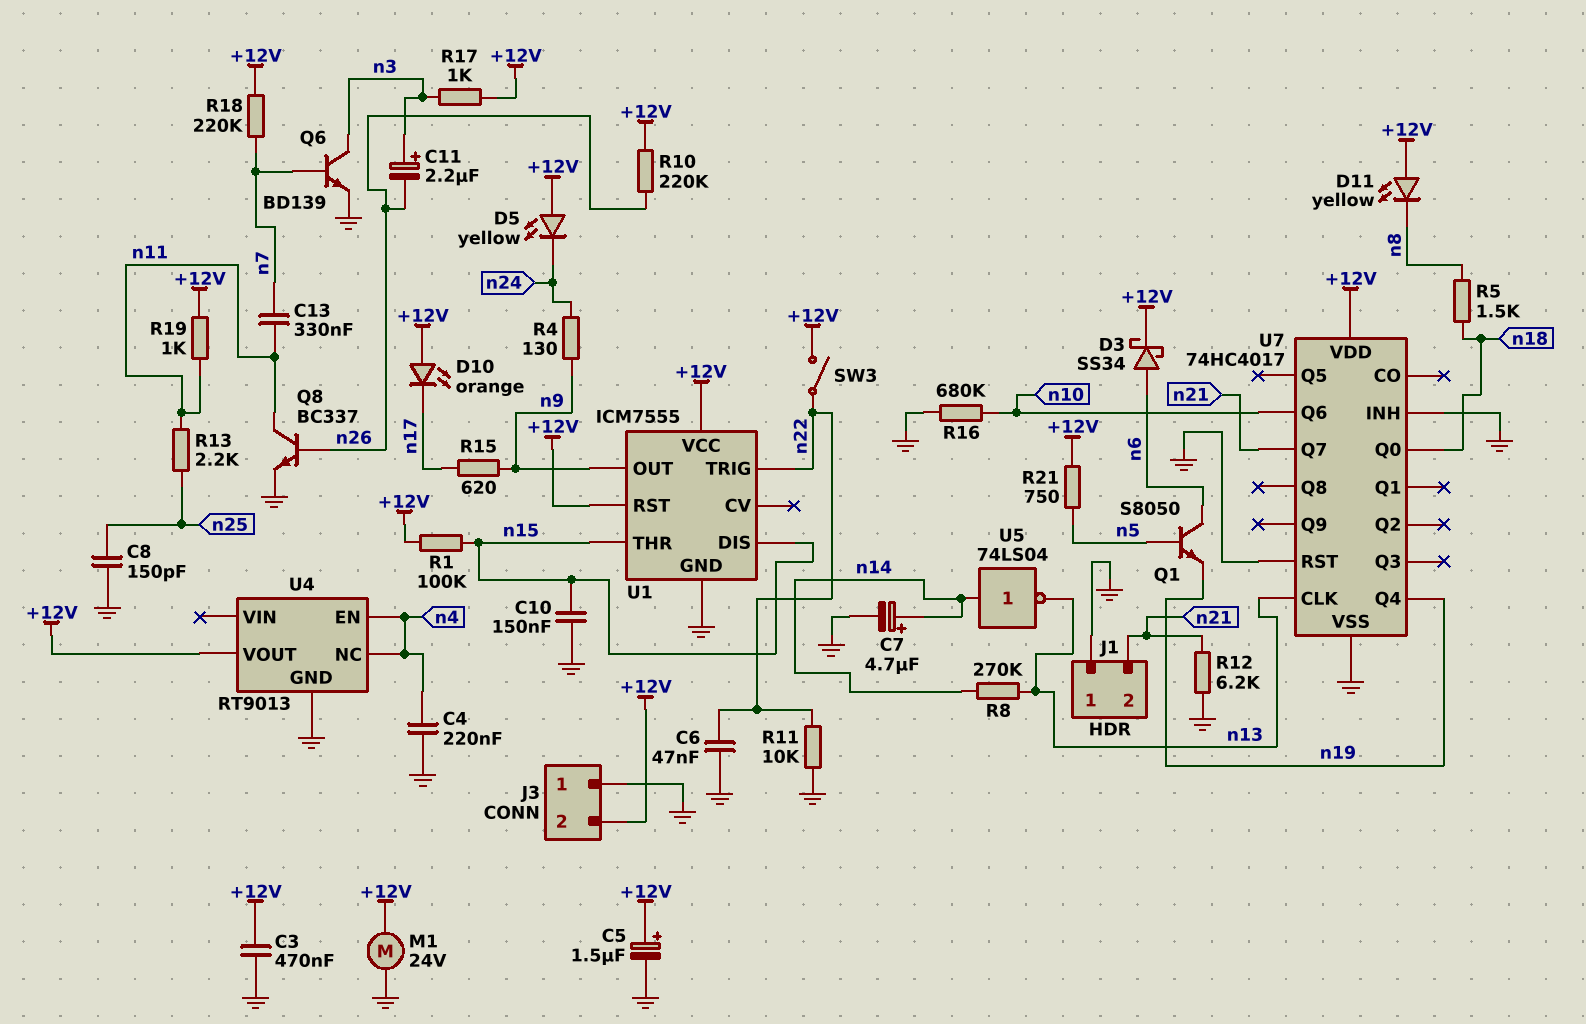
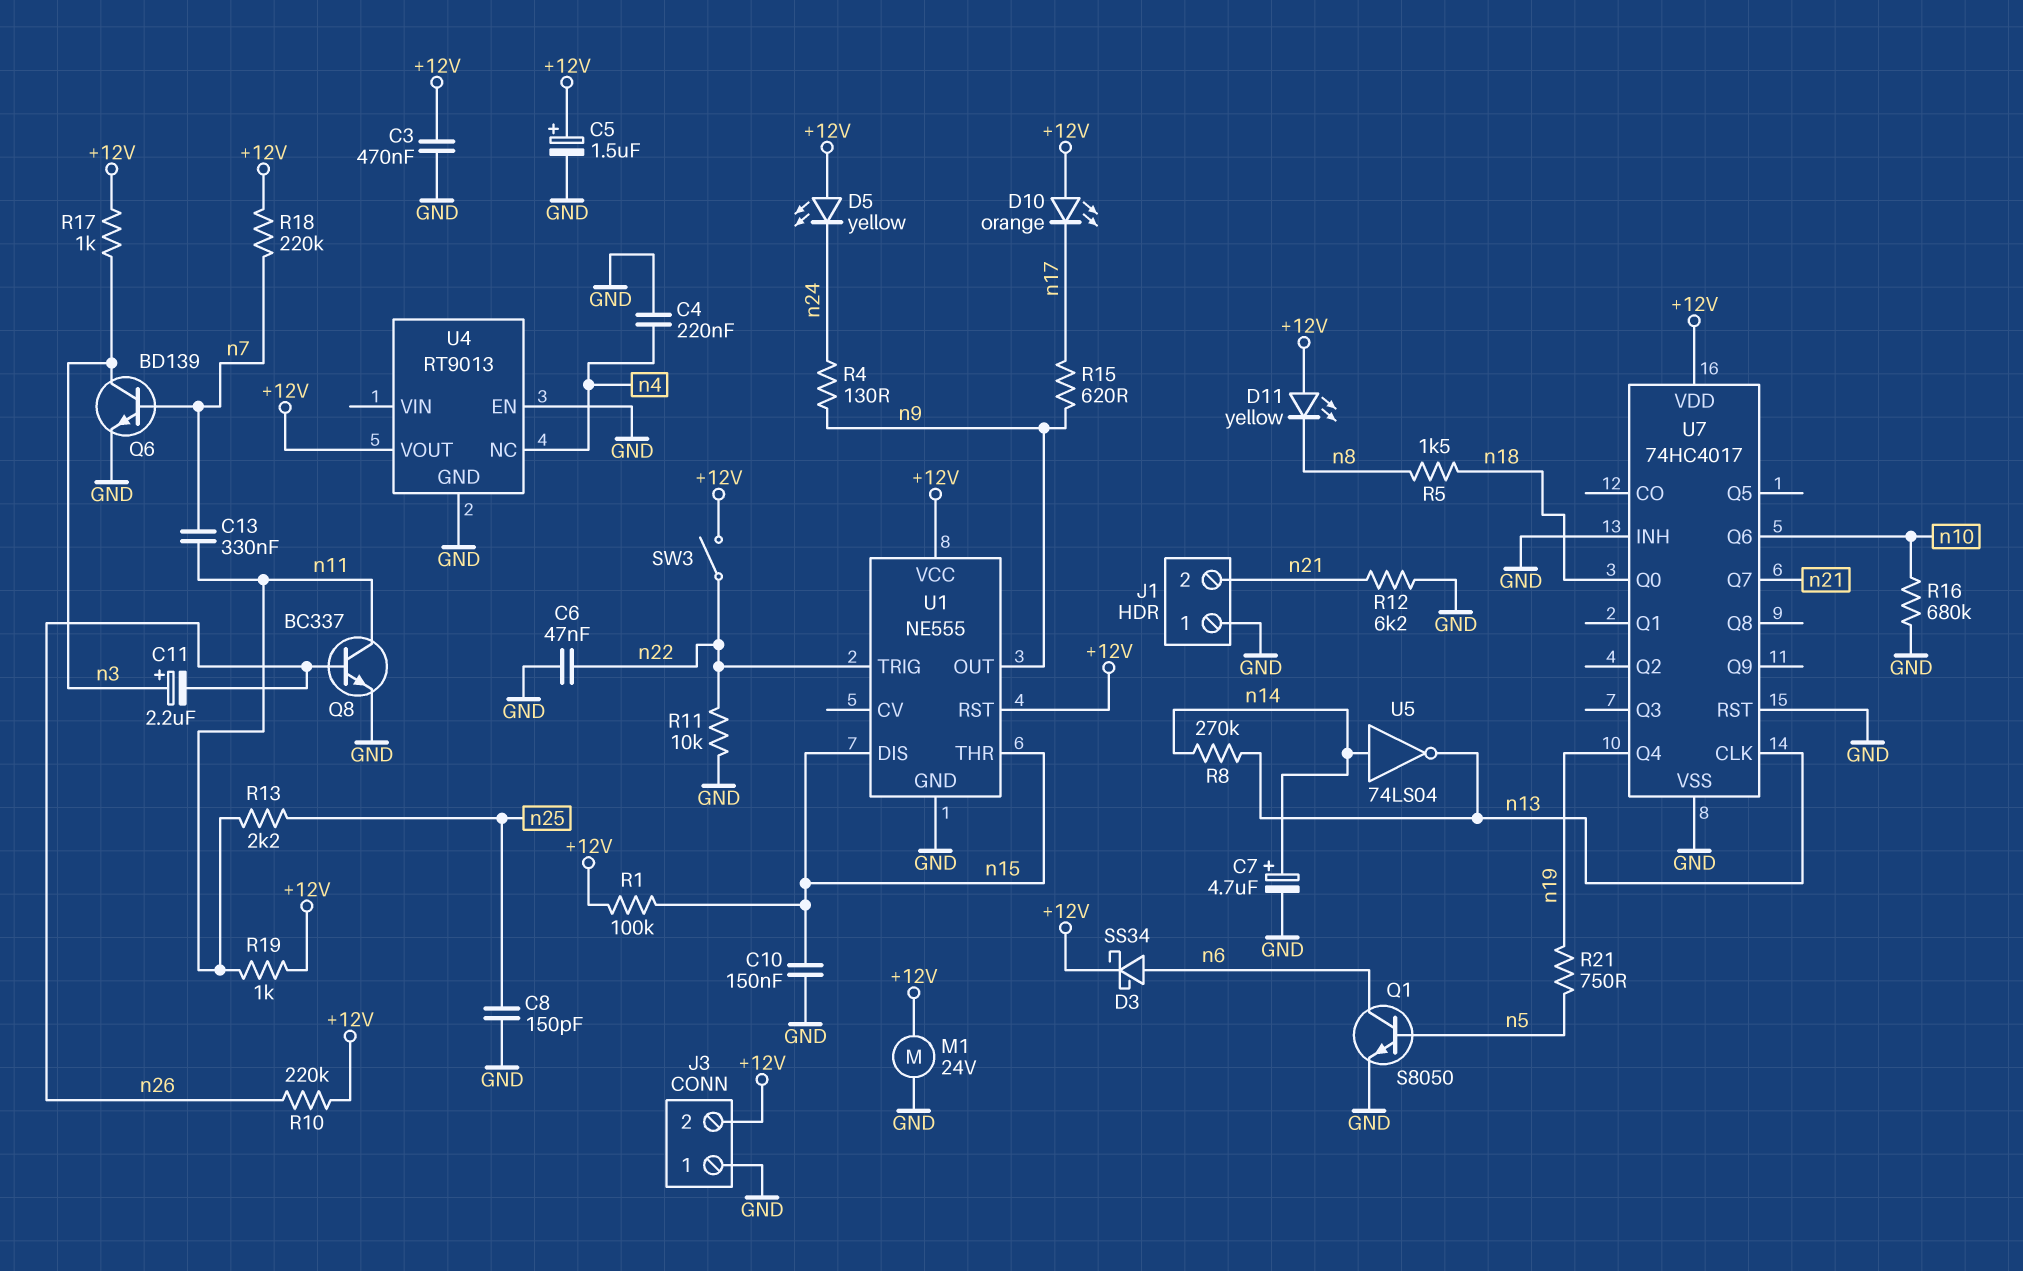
Q1: NPN S8050 (B n5, C n6, E n19) -> NPN S8050 (B n5, C n6, E GND)
R21: 750 (+12V, n5) -> 750 (n5, n19)
U1: ICM7555 -> NE555
U4 pin EN: n4 -> GND

